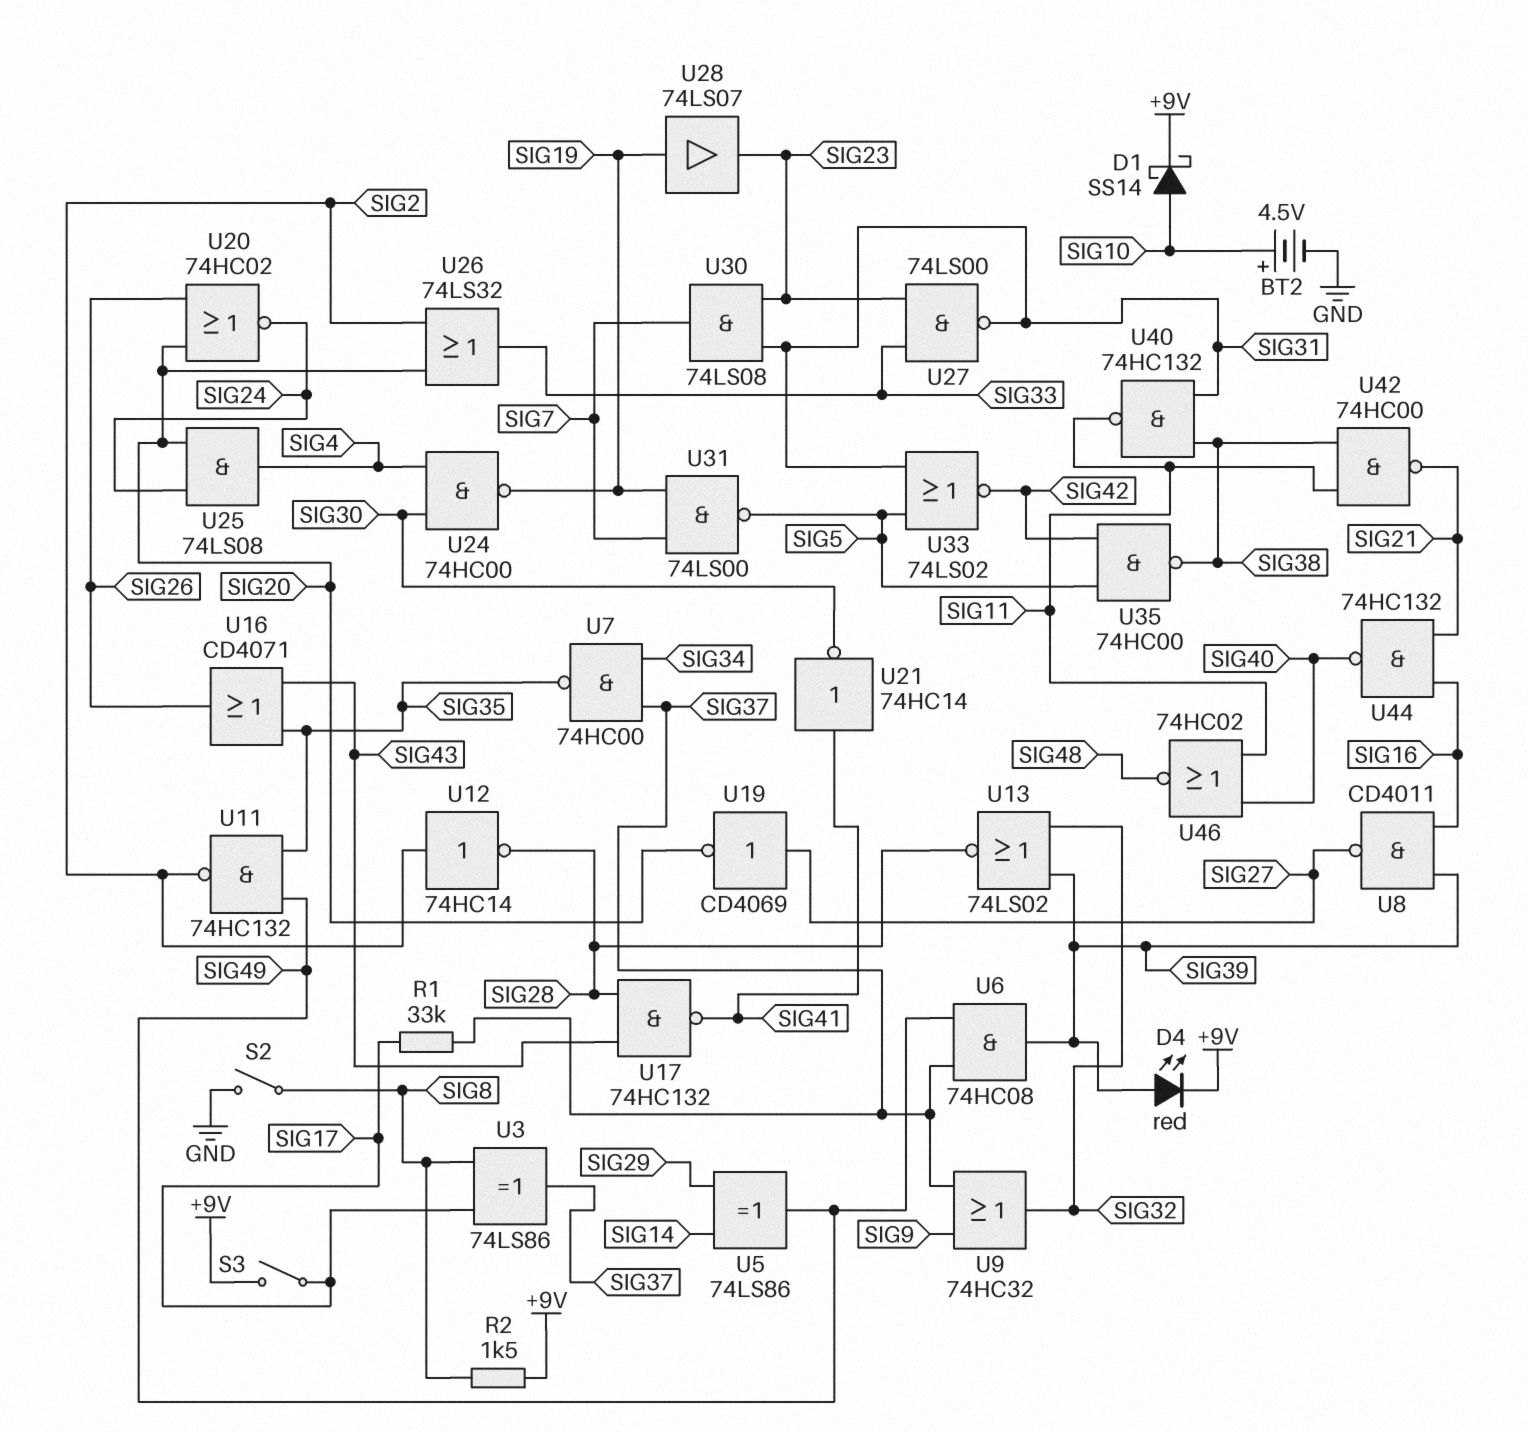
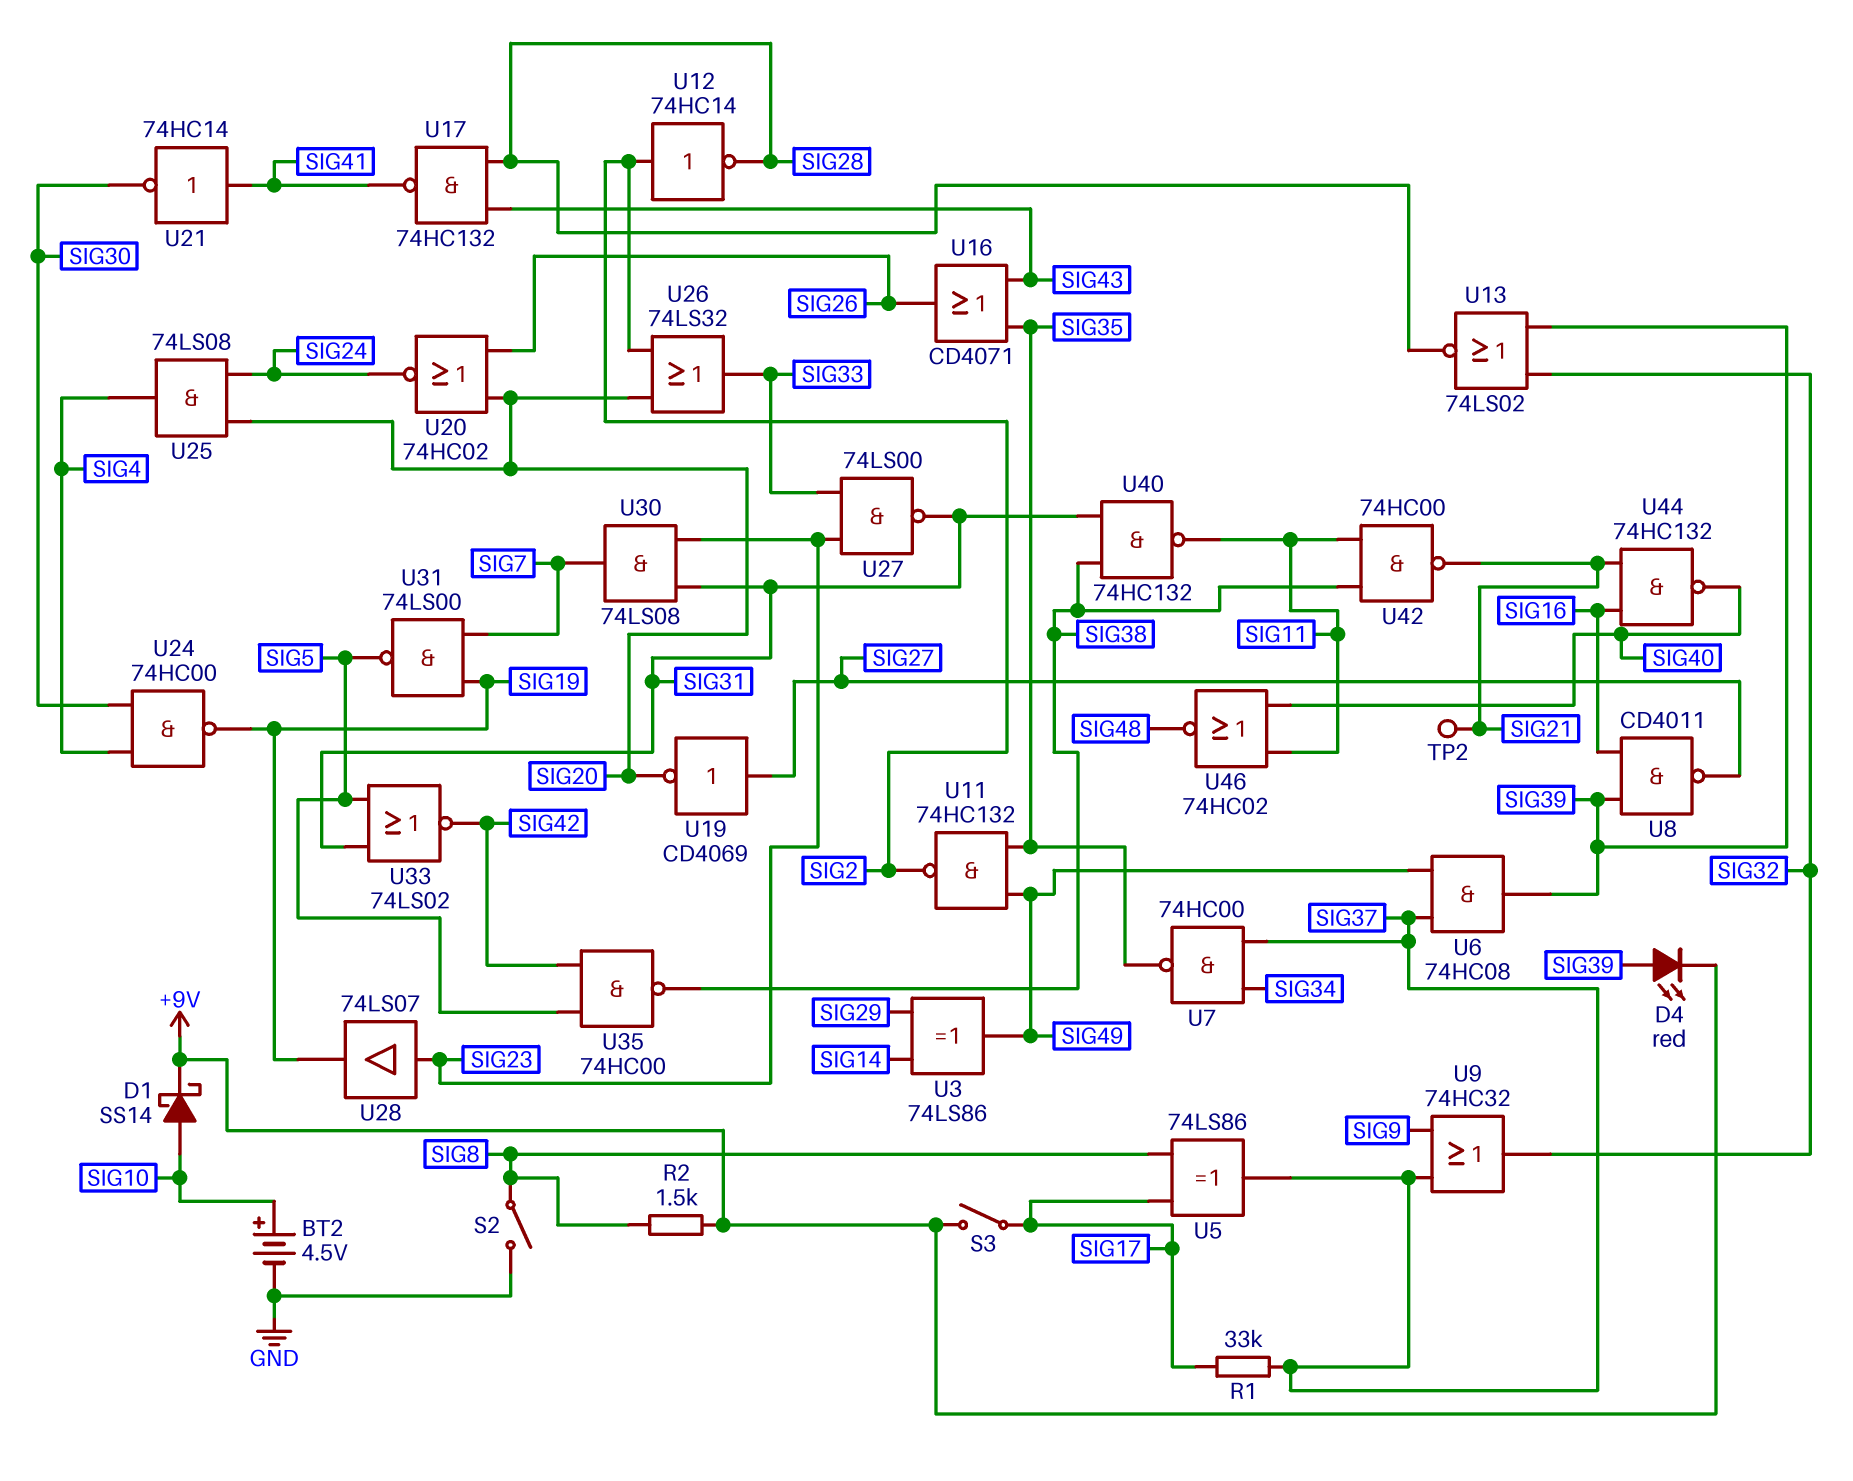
TP2: none -> test point (SIG21)
U3: XOR 74LS86 (in SIG8, in SIG17, out SIG37) -> XOR 74LS86 (in SIG14, in SIG29, out SIG49)
U5: XOR 74LS86 (in SIG14, in SIG29, out SIG49) -> XOR 74LS86 (in SIG8, in SIG17, out SIG37)
U28: buffer 74LS07 (in SIG19, out SIG23) -> buffer 74LS07 (in SIG23, out SIG19)

